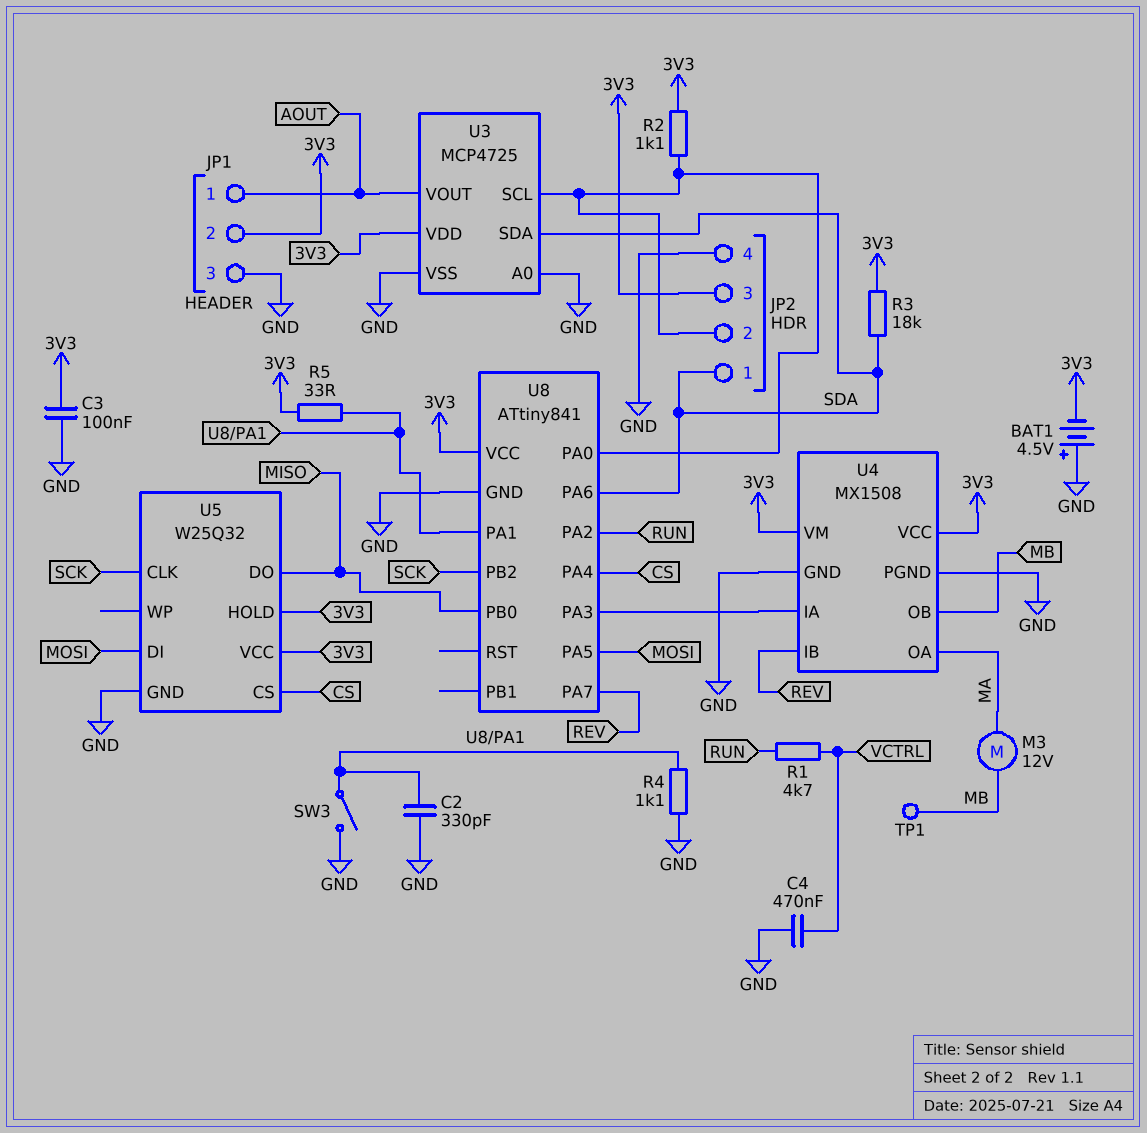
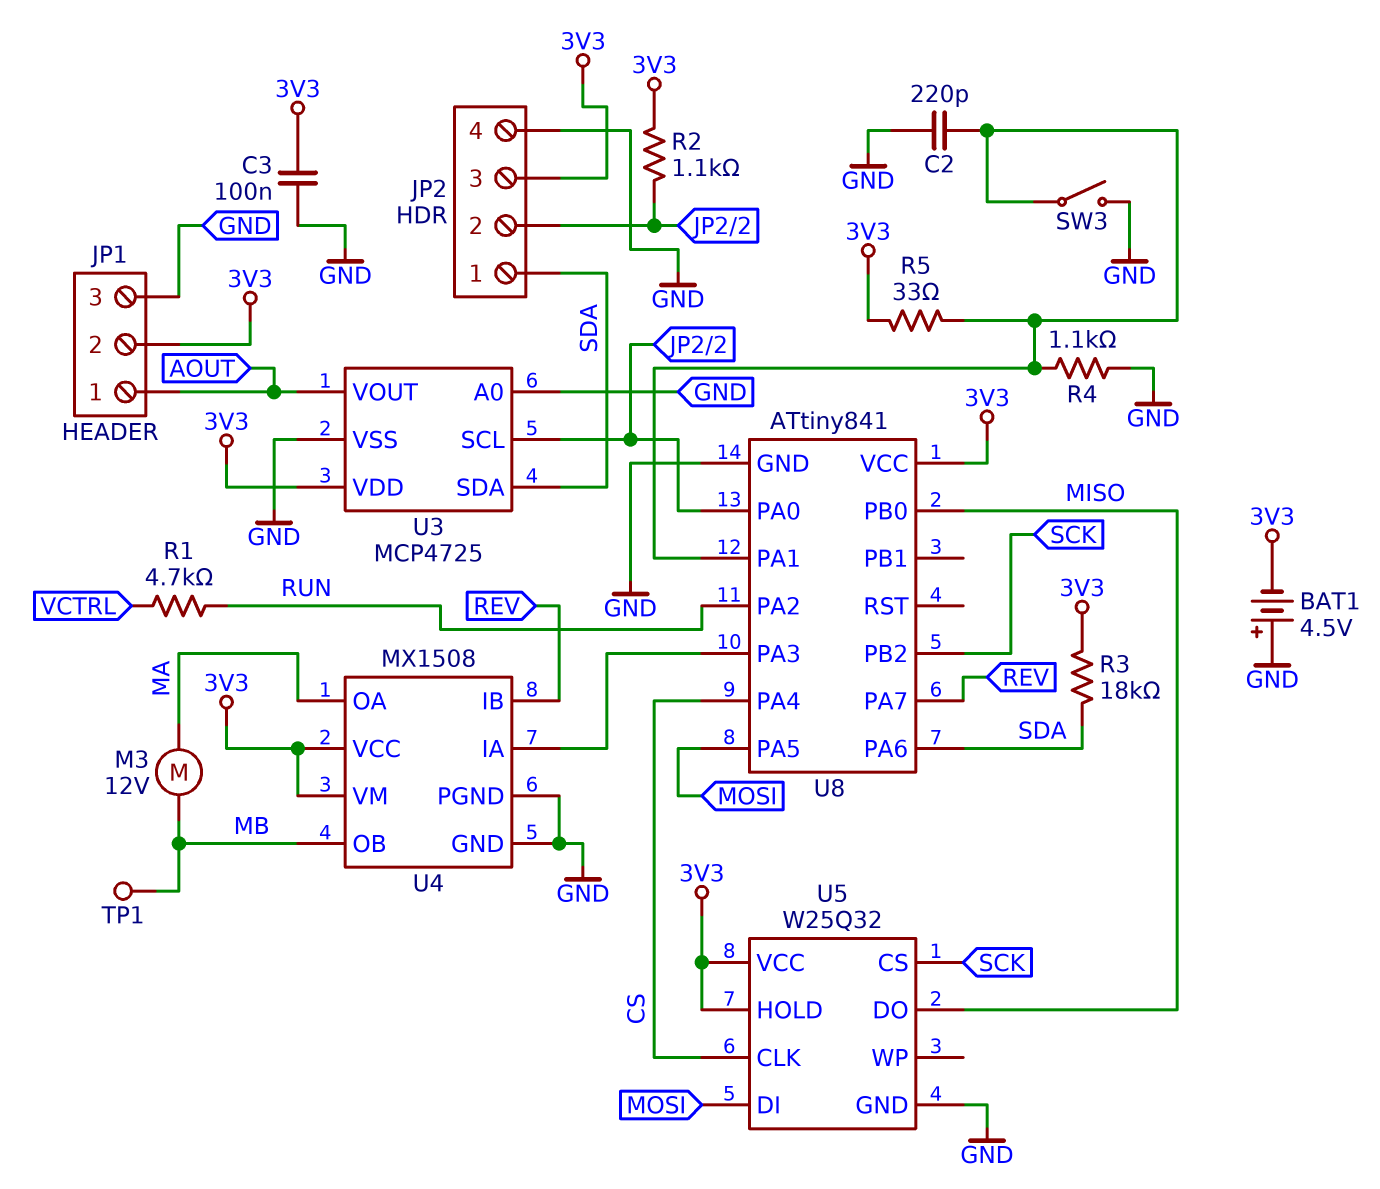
C2: 330pF (GND, U8/PA1) -> 220pF (GND, U8/PA1)
C4: 470nF (GND, VCTRL) -> none
U5 pin CLK: SCK -> CS
U5 pin CS: CS -> SCK

